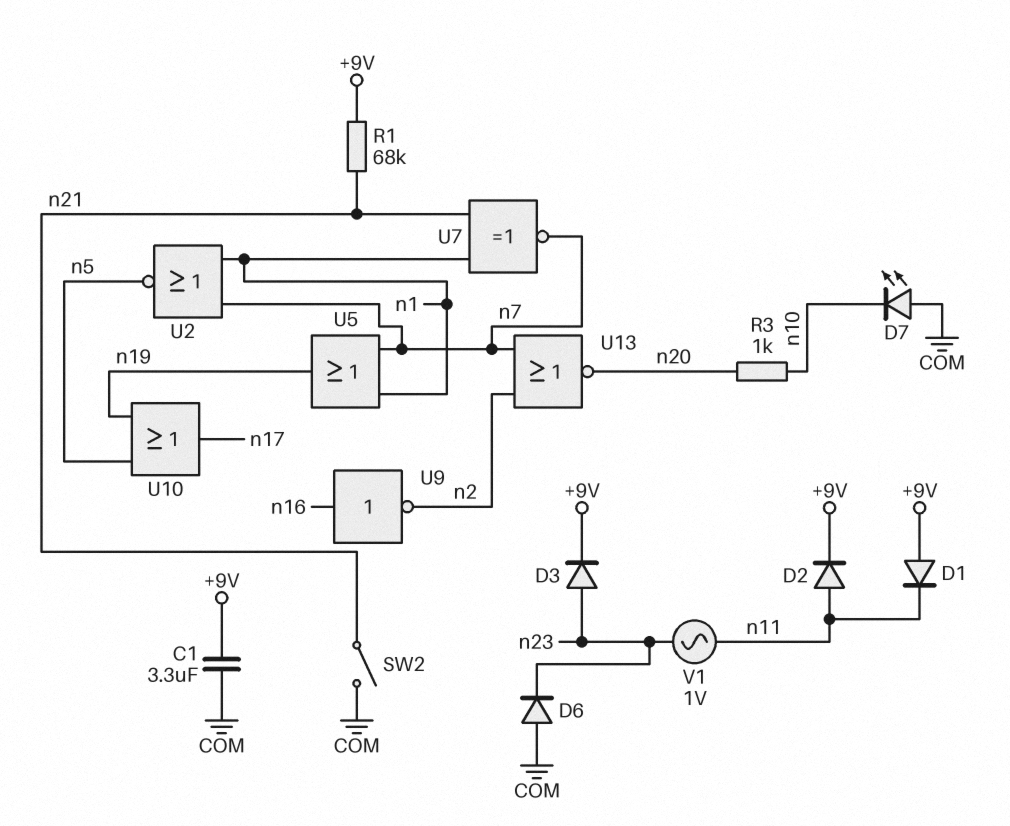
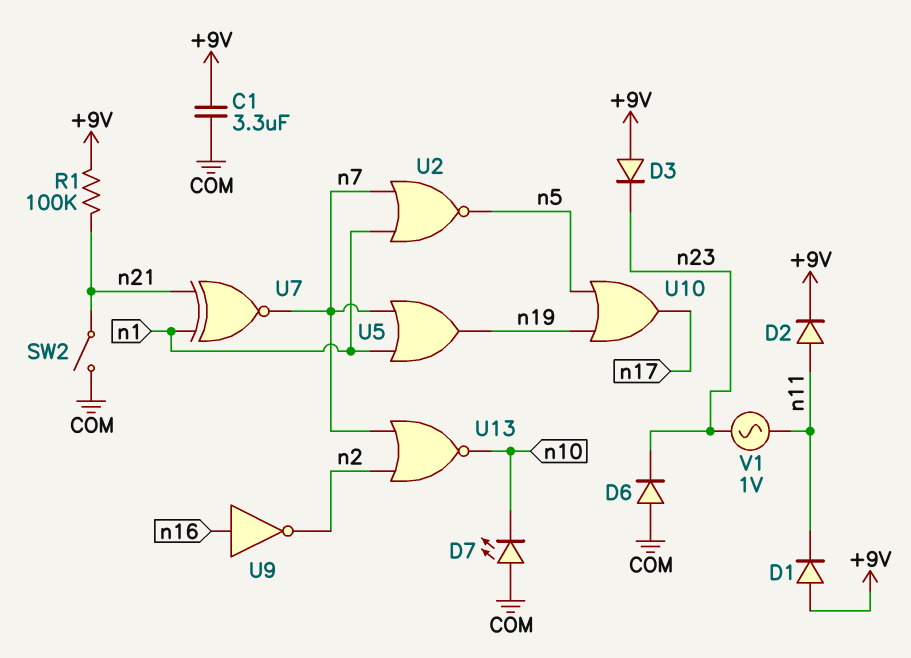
D3: diode (A n23, K +9V) -> diode (A +9V, K n23)
R1: 68k (+9V, n21) -> 100k (+9V, n21)
R3: 1k (n10, n20) -> none
U13: NOR (in n2, in n7, out n20) -> NOR (in n2, in n7, out n10)

